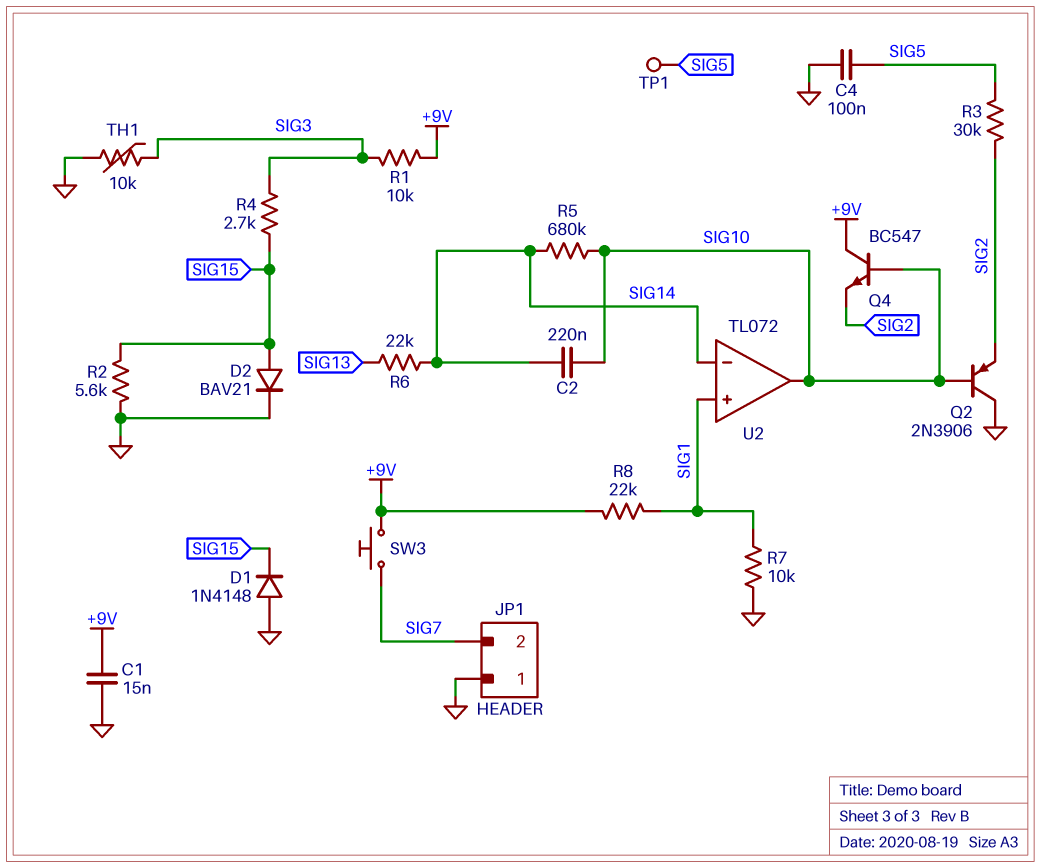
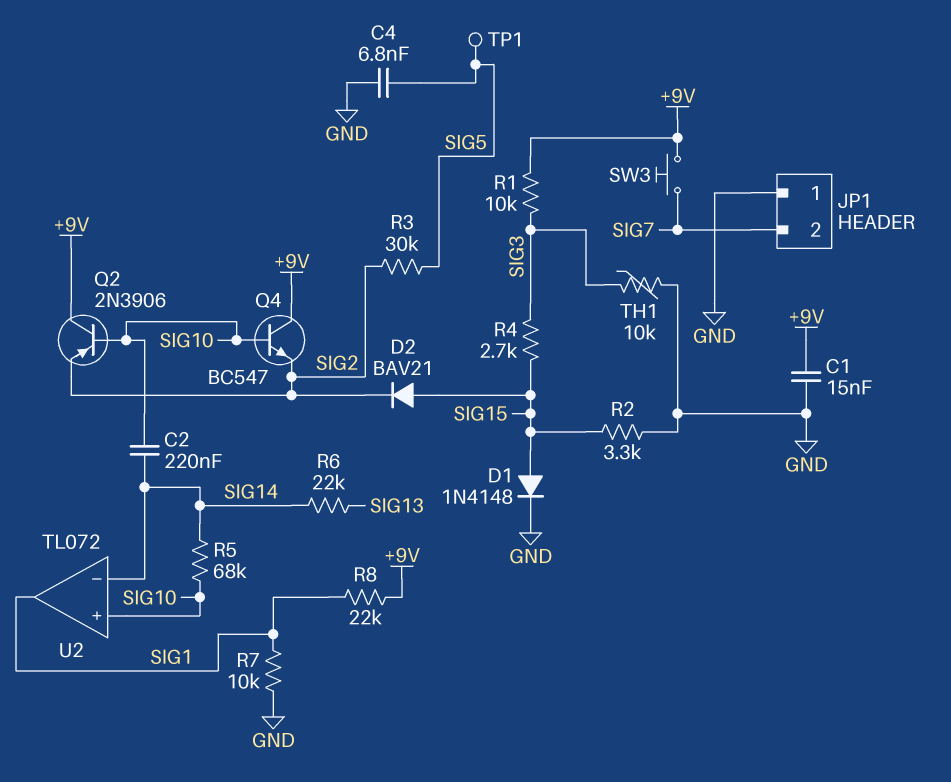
C4: 100nF (GND, SIG5) -> 6.8nF (GND, SIG5)
D1: diode 1N4148 (A GND, K SIG15) -> diode 1N4148 (A SIG15, K GND)
D2: diode BAV21 (A SIG15, K GND) -> diode BAV21 (A SIG15, K SIG2)
Q2: PNP 2N3906 (B SIG10, C GND, E SIG2) -> PNP 2N3906 (B SIG10, C +9V, E SIG2)
R2: 5.6k (GND, SIG15) -> 3.3k (GND, SIG15)
R5: 680k (SIG10, SIG14) -> 68k (SIG10, SIG14)
U2 pin in+: SIG1 -> SIG10
U2 pin out: SIG10 -> SIG1

